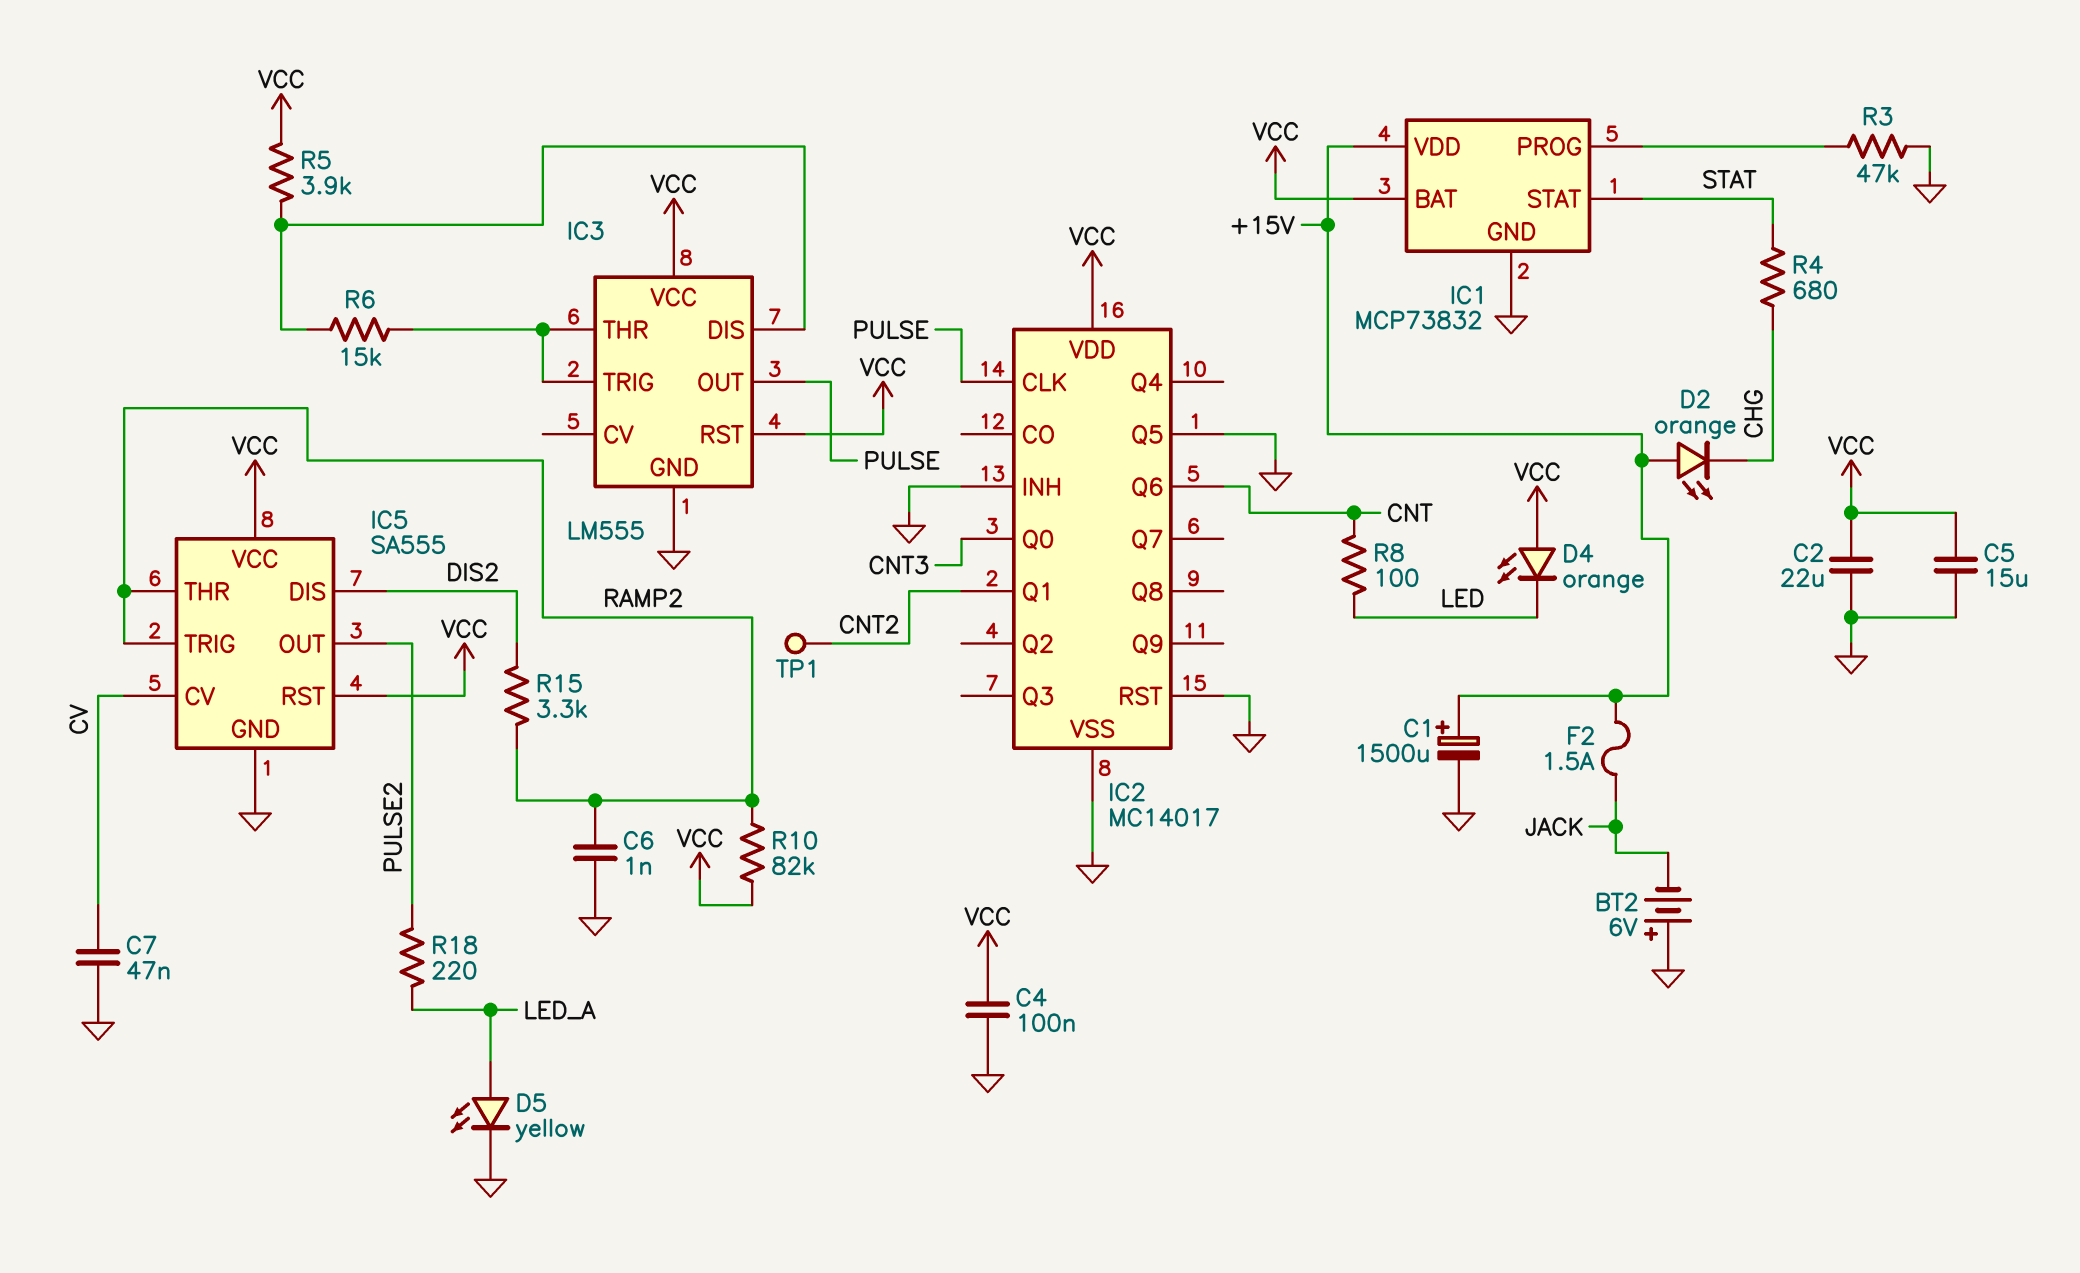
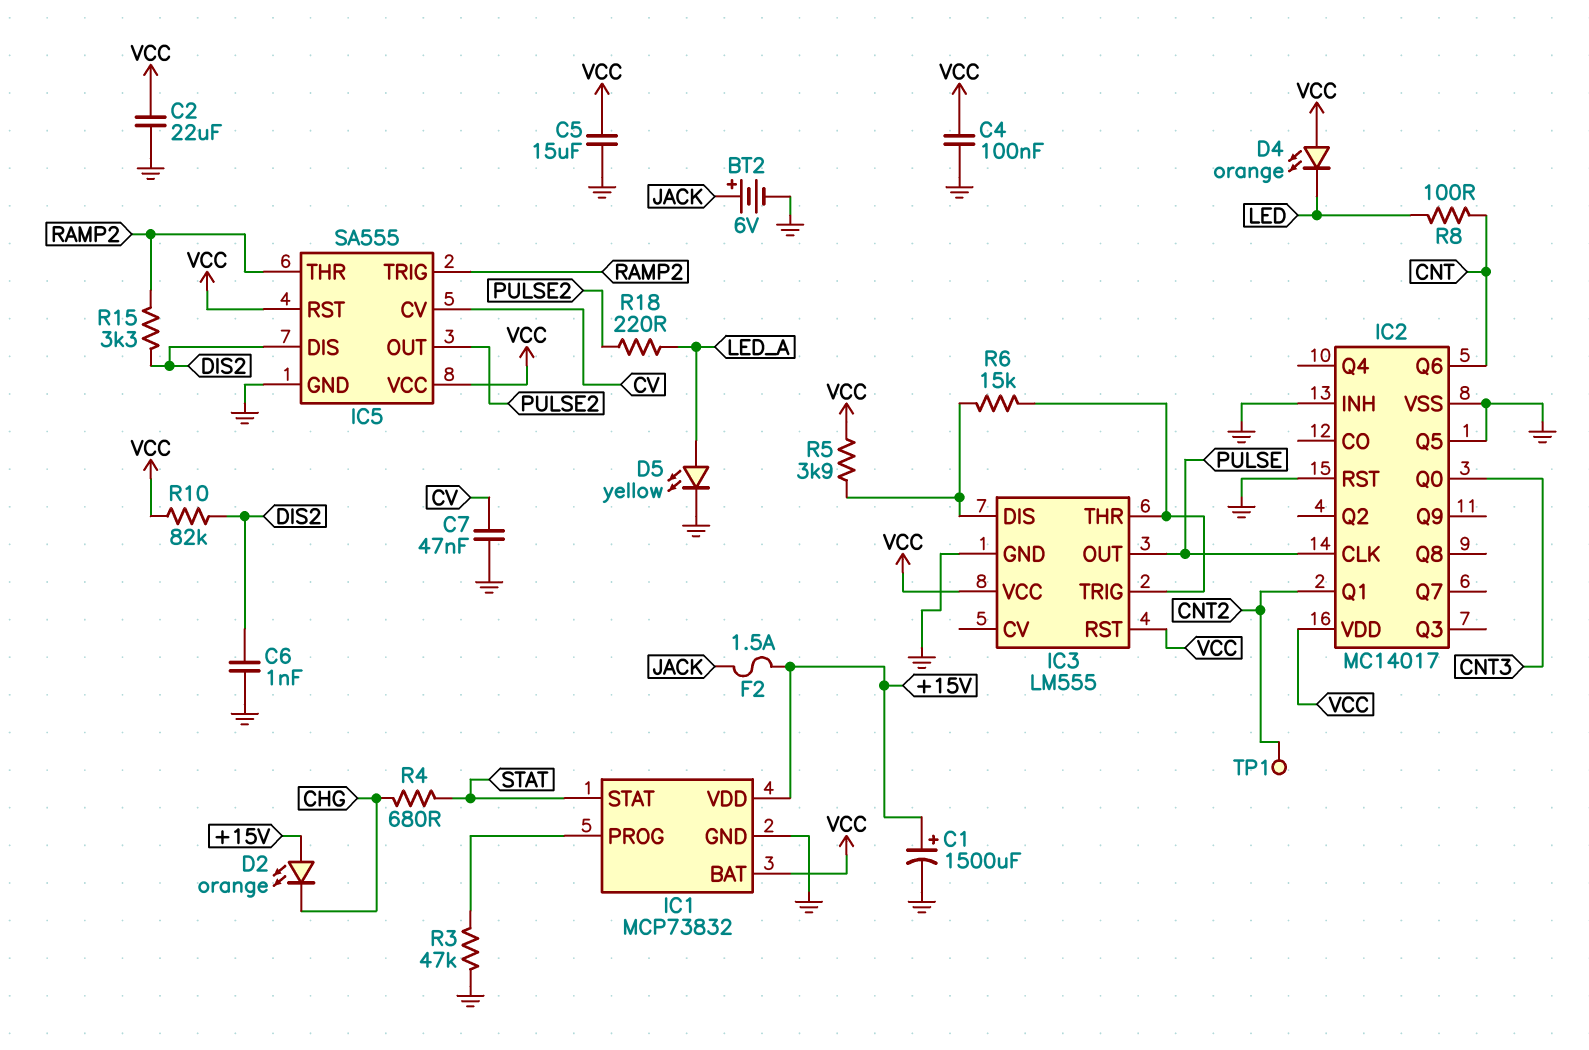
BT2: 6V (plus GND, minus JACK) -> 6V (plus JACK, minus GND)
C6: 1nF (GND, RAMP2) -> 1nF (DIS2, GND)
R10: 82k (RAMP2, VCC) -> 82k (DIS2, VCC)

